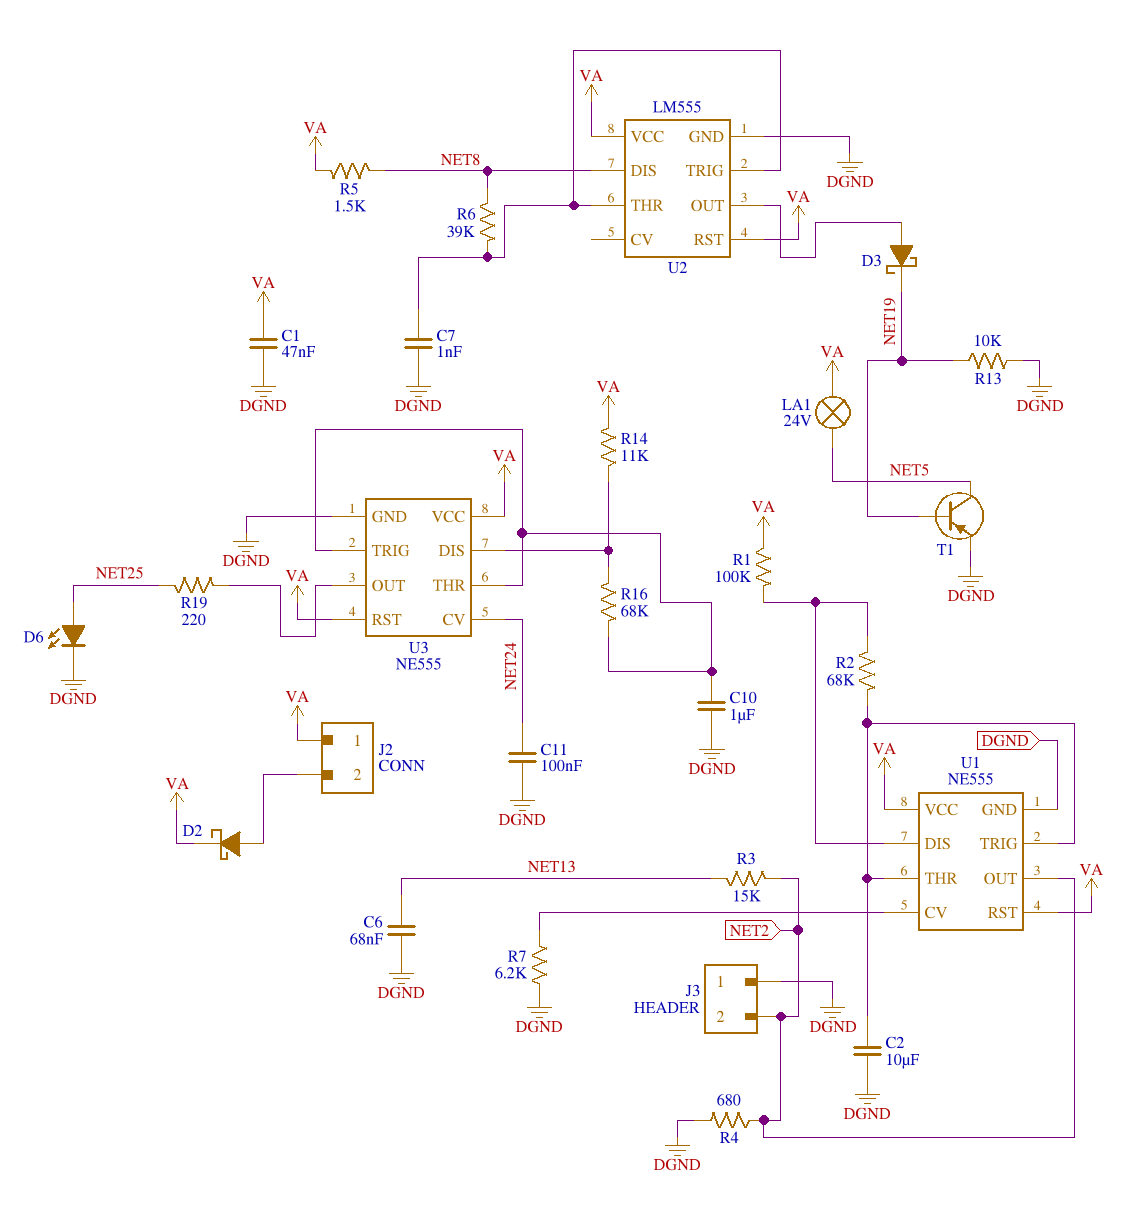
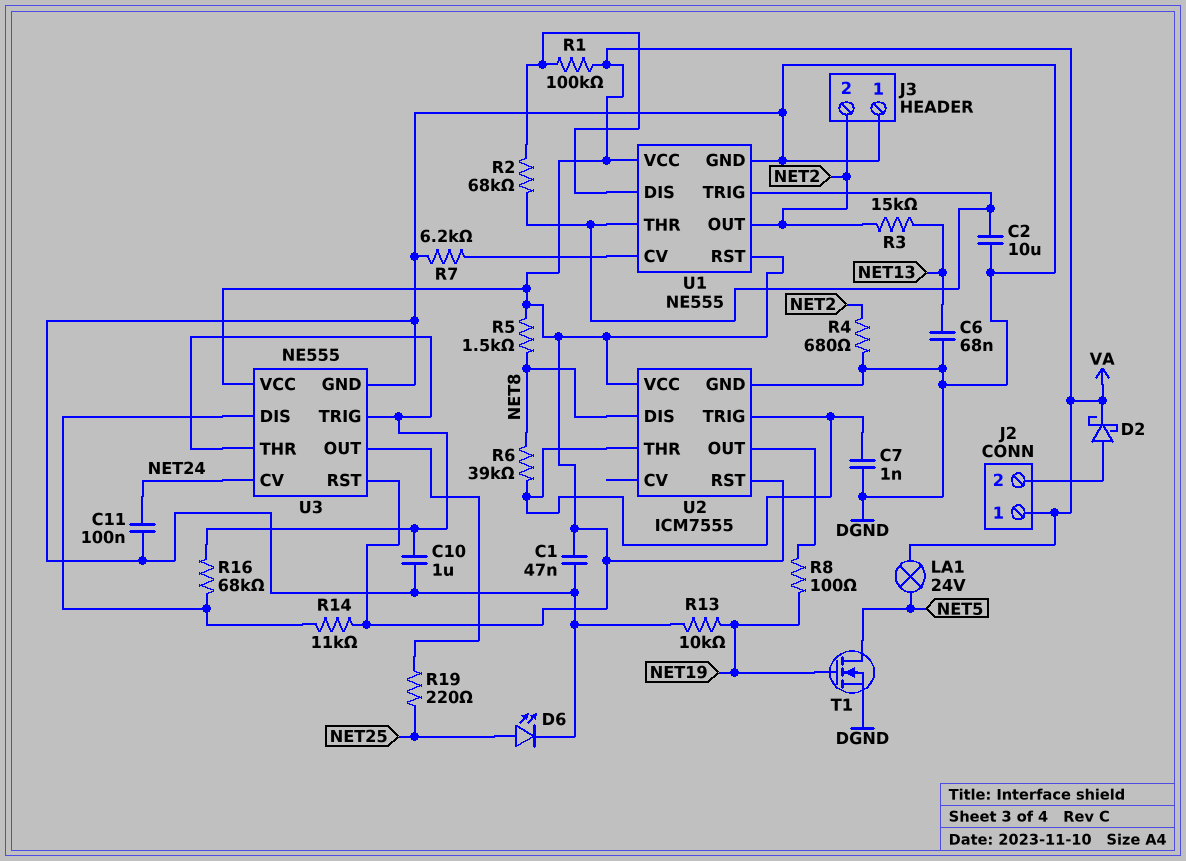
D3: schottky (A U2/OUT, K NET19) -> none
R8: none -> 100 (NET19, U2/OUT)
T1: PNP (B NET19, C NET5, E DGND) -> NMOS (G NET19, D NET5, S DGND)
U2: LM555 -> ICM7555

